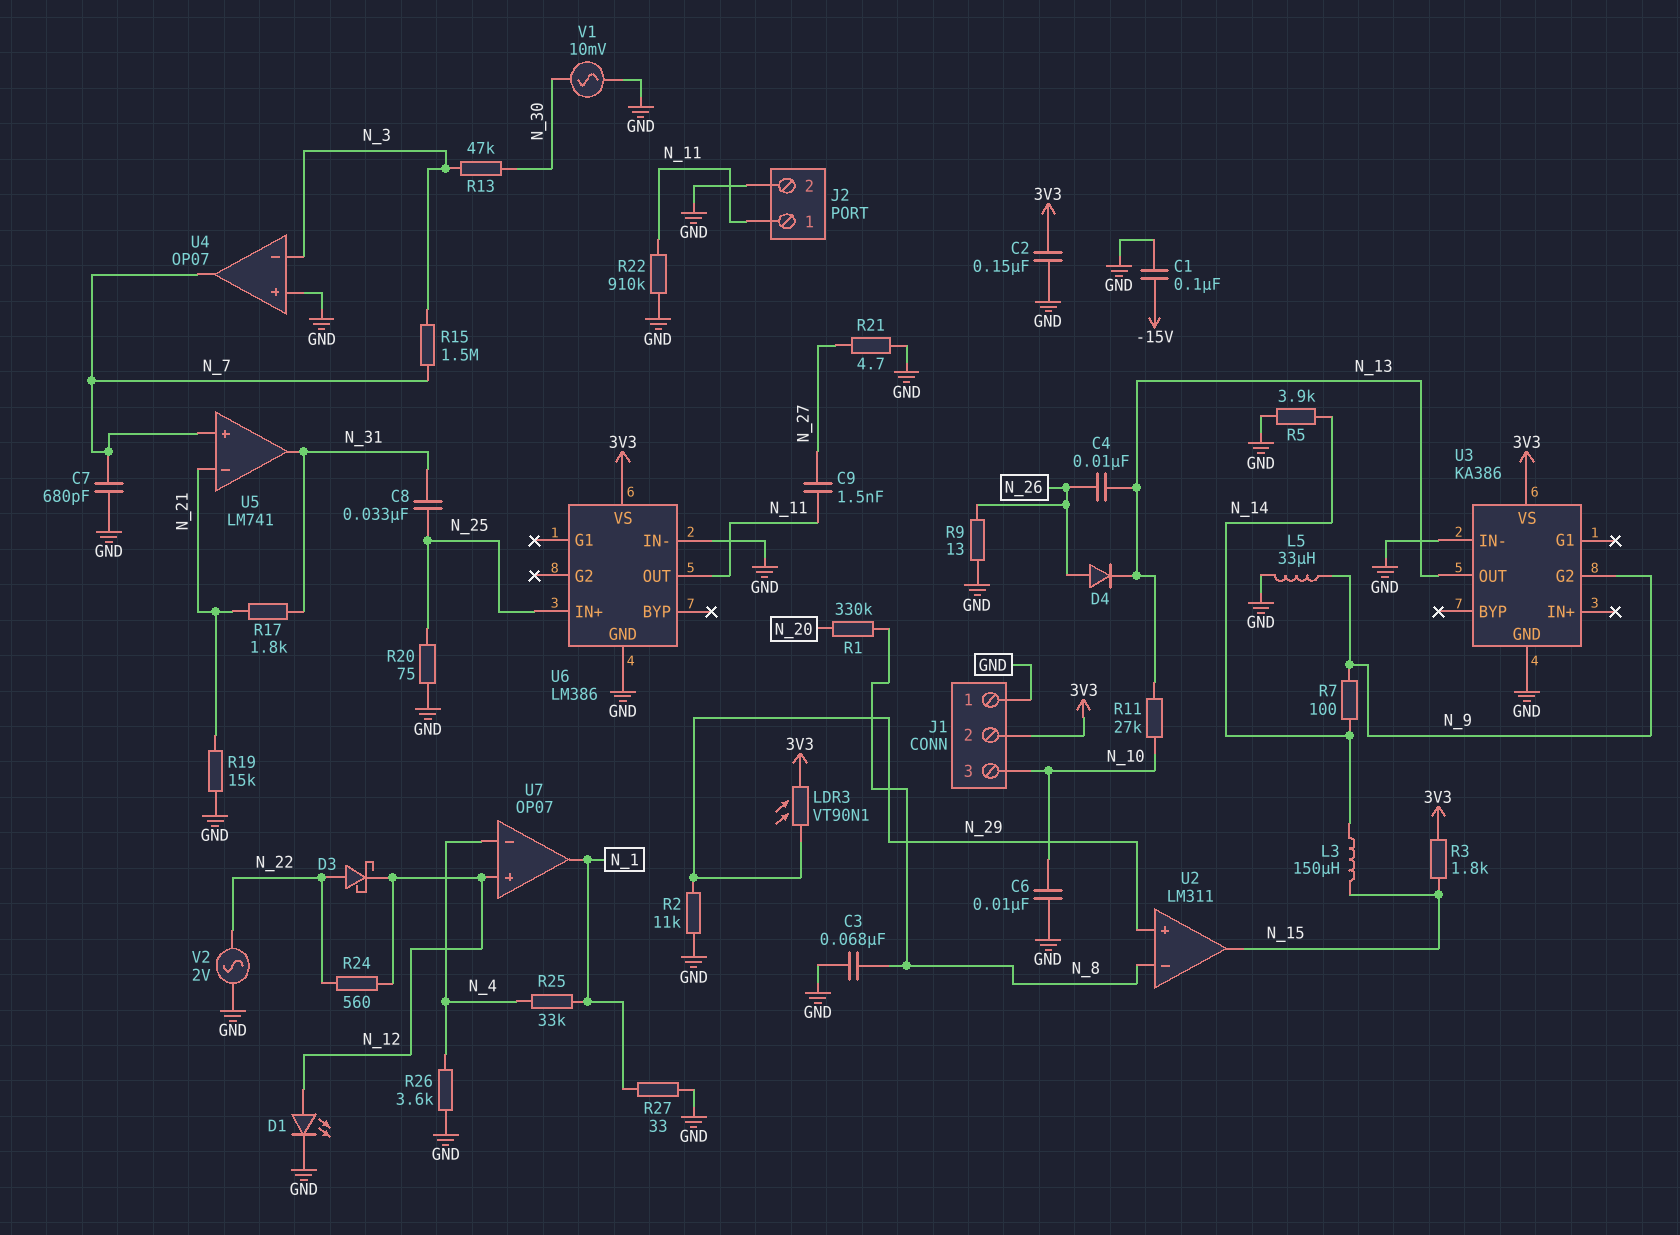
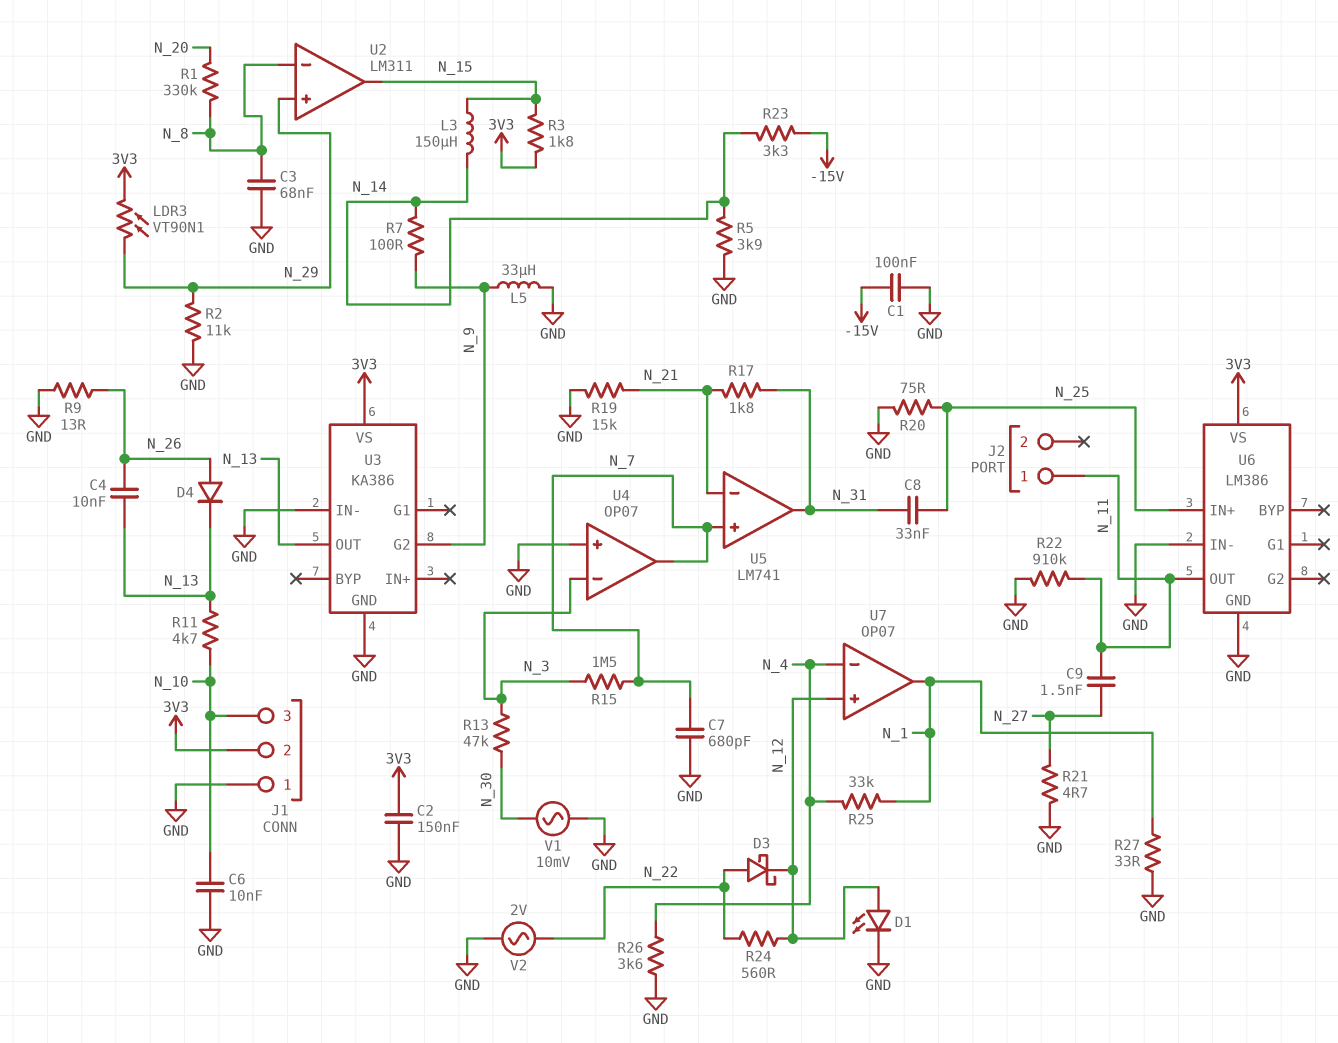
J2 pin 2: GND -> none
R11: 27k (N_10, N_13) -> 4.7k (N_10, N_13)
R23: none -> 3.3k (-15V, N_14)

